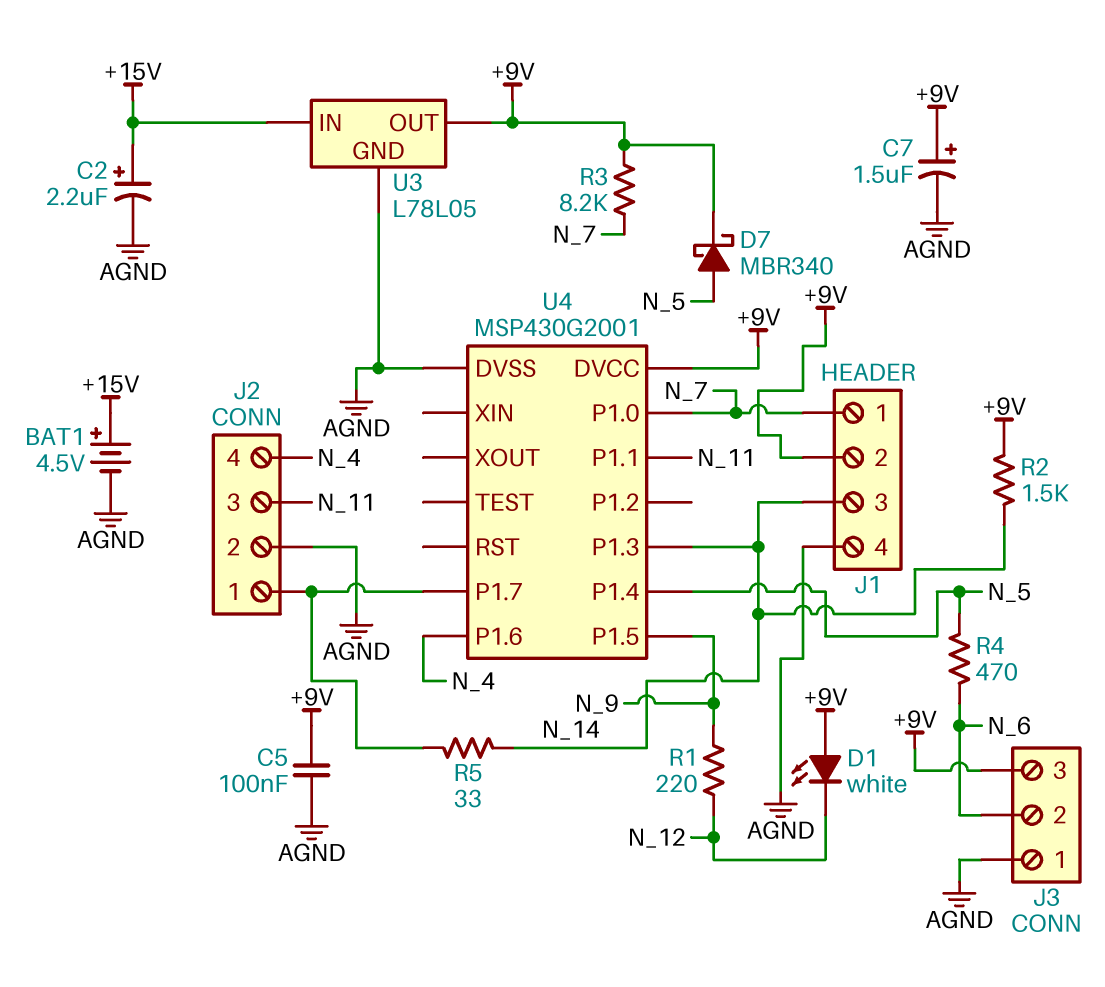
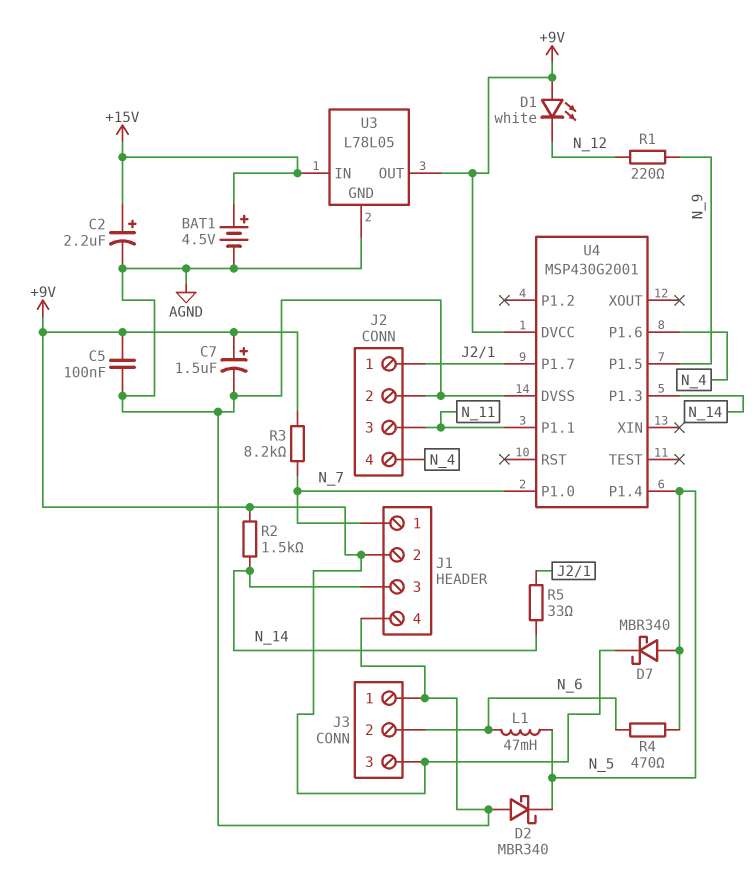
D2: none -> schottky MBR340 (A AGND, K N_5)
L1: none -> 47mH (N_5, N_6)

